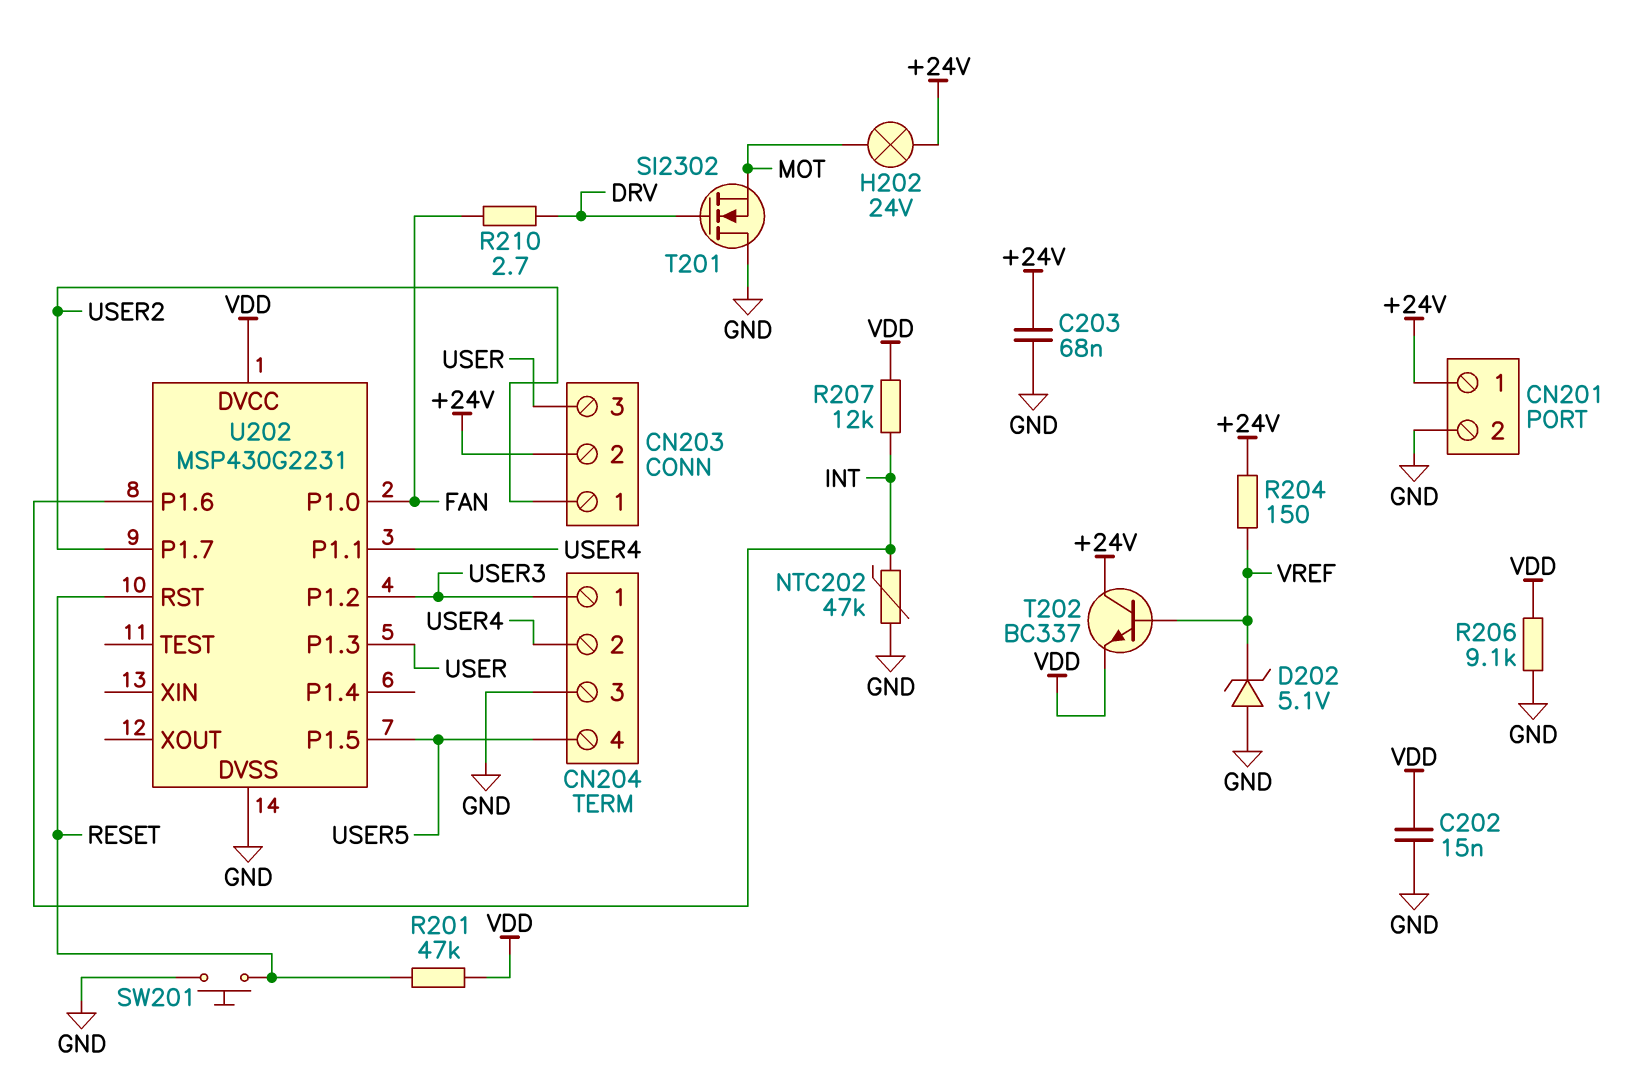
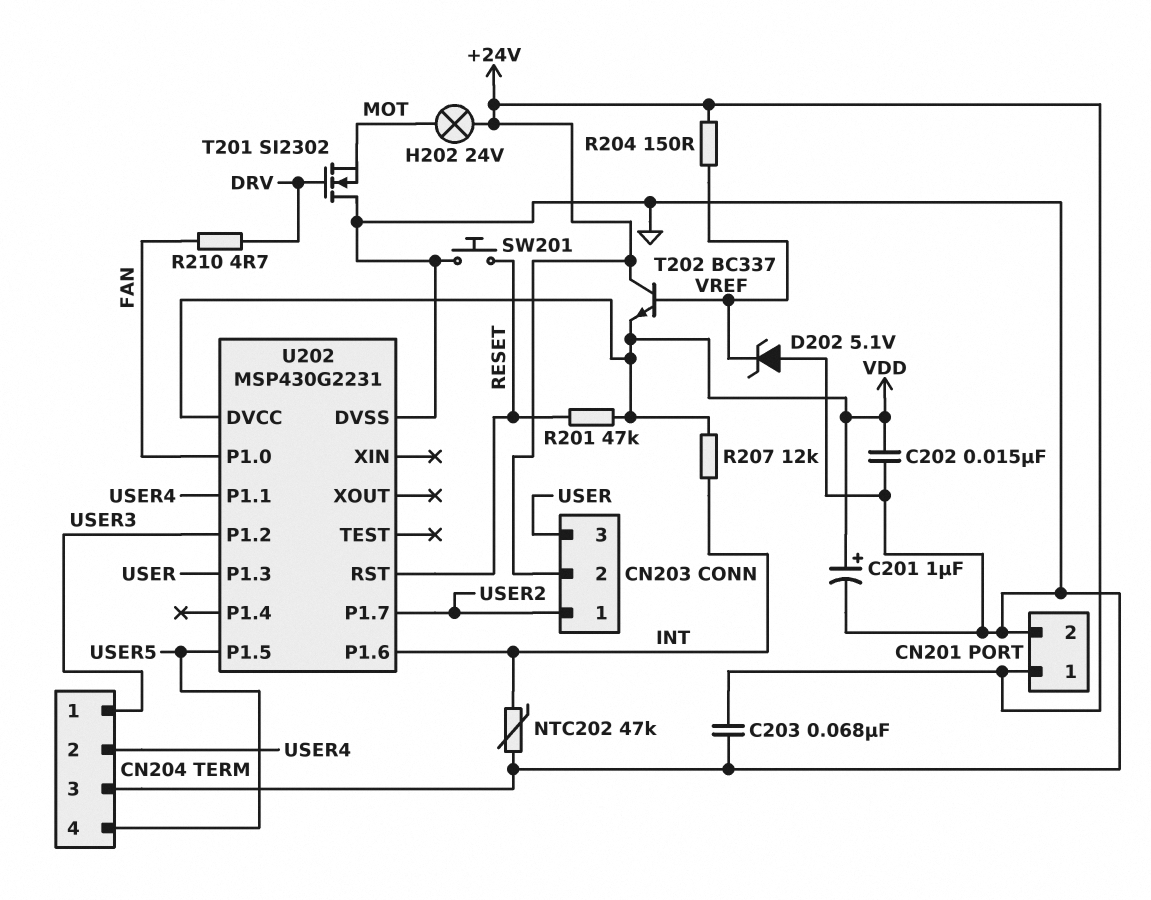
C201: none -> 1uF (plus VDD, minus GND)
R206: 9.1k (GND, VDD) -> none
R210: 2.7 (DRV, FAN) -> 4.7 (DRV, FAN)

